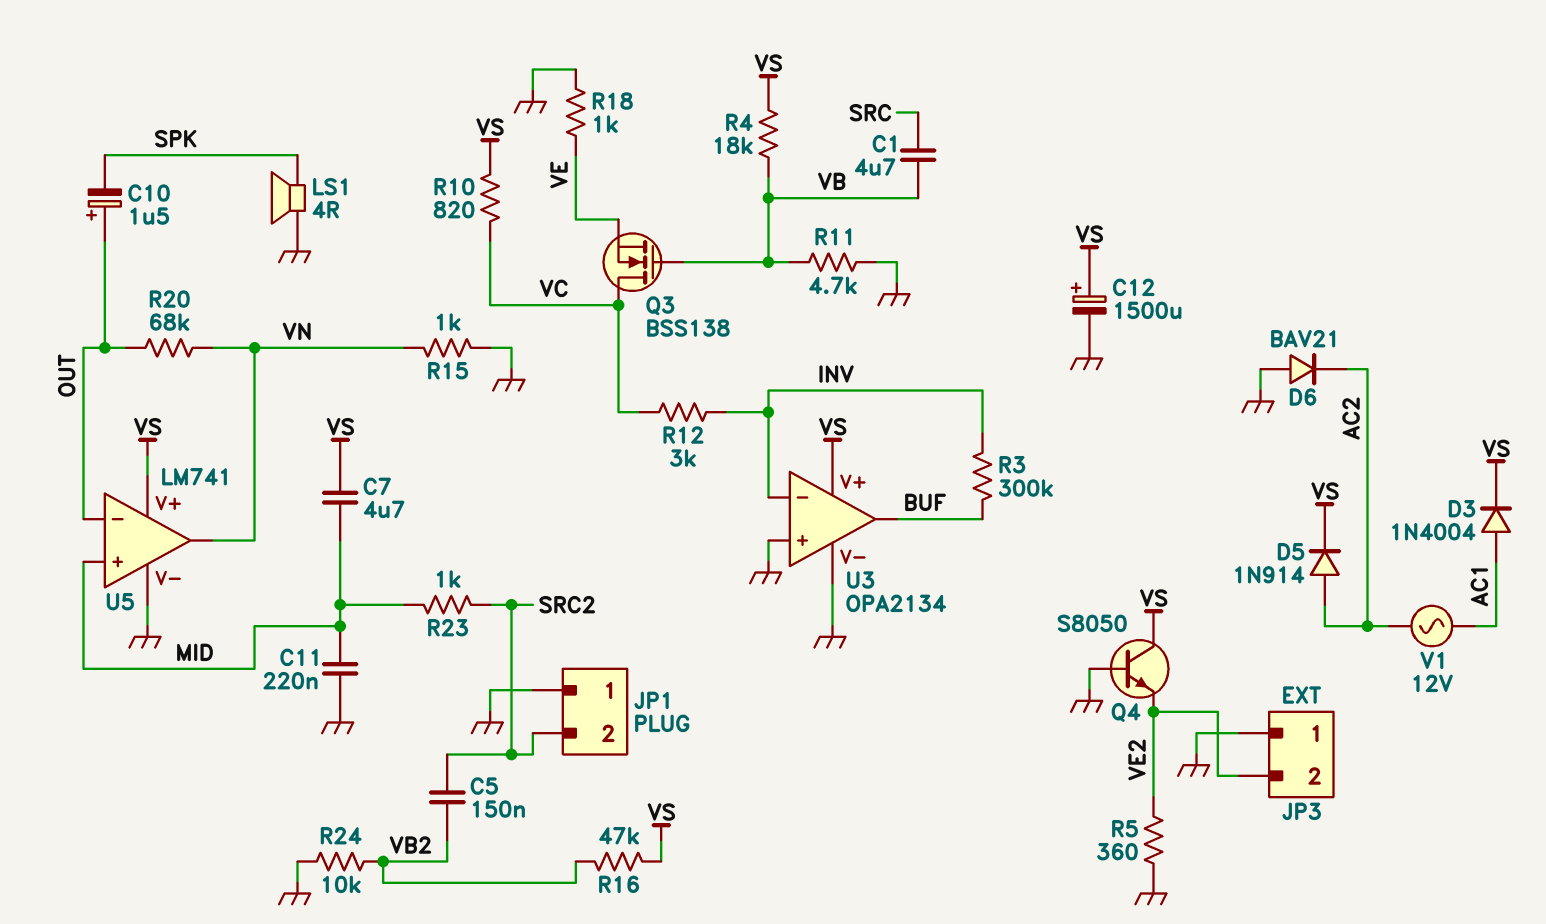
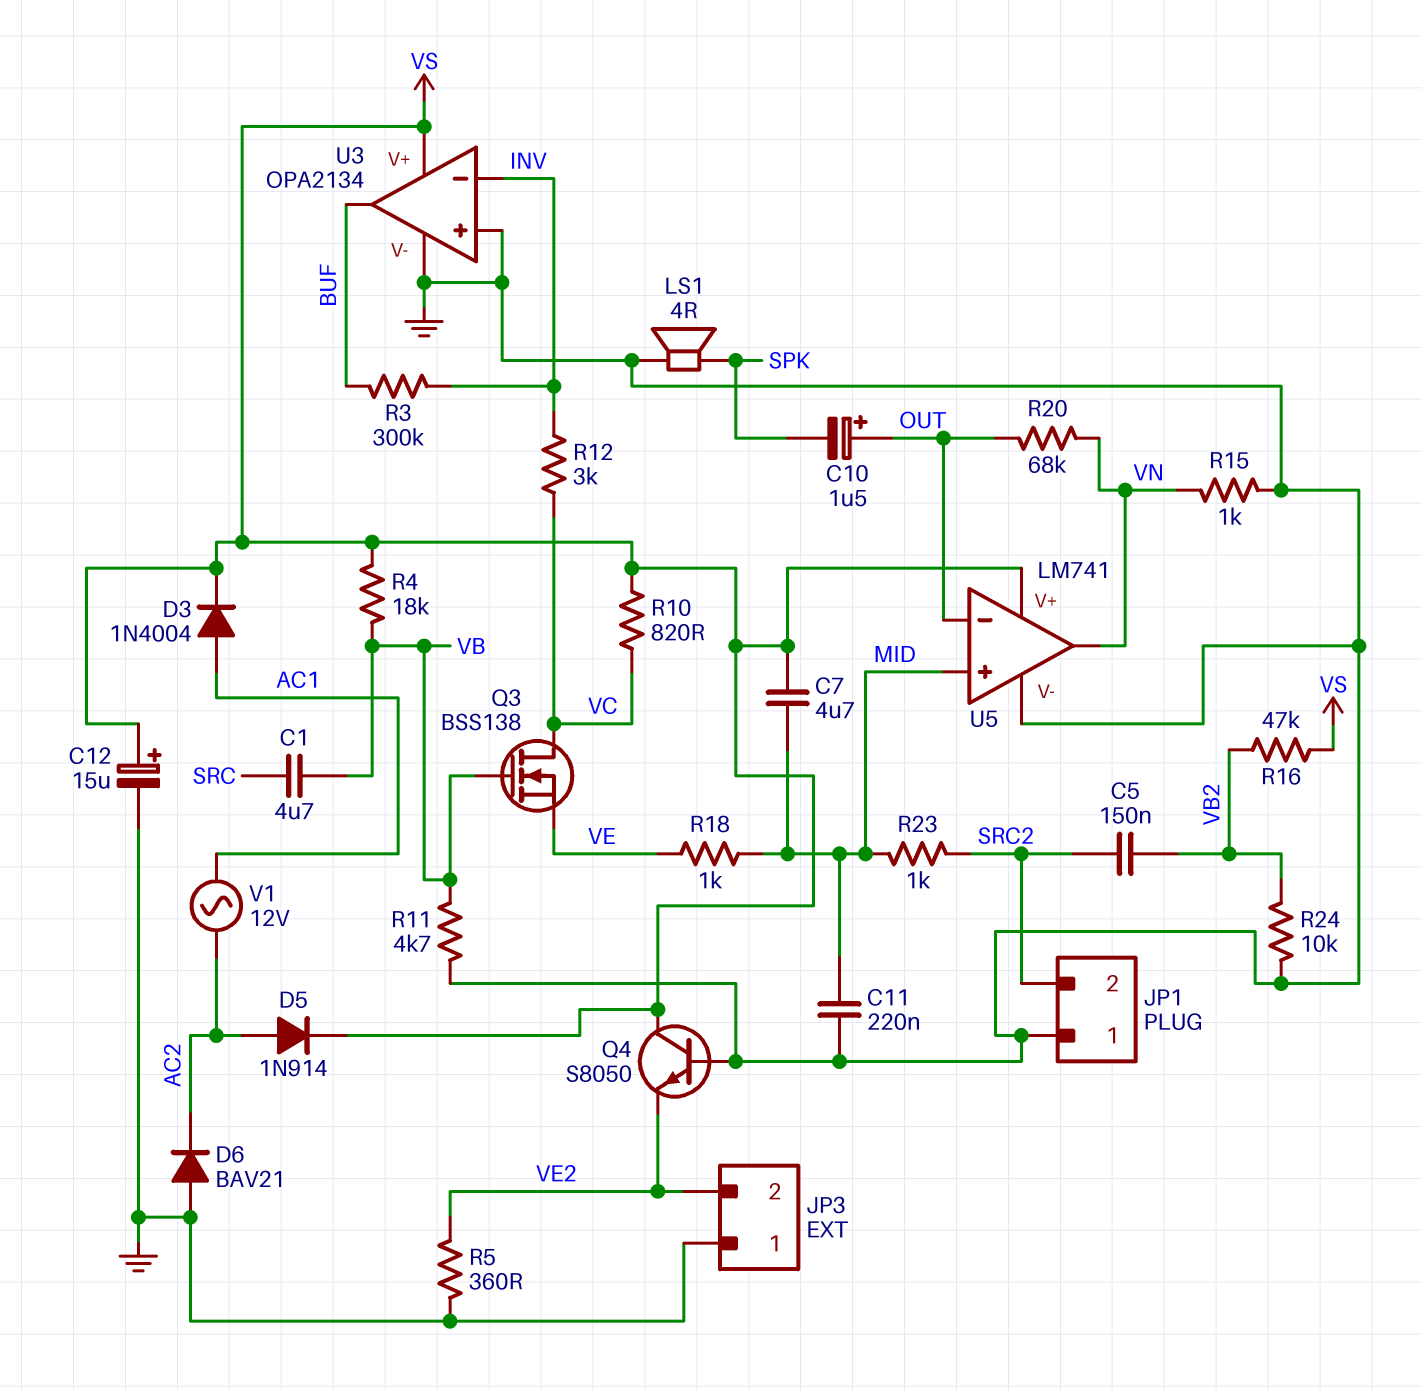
C12: 1500uF (plus VS, minus GND) -> 15uF (plus VS, minus GND)
R18: 1k (GND, VE) -> 1k (MID, VE)

